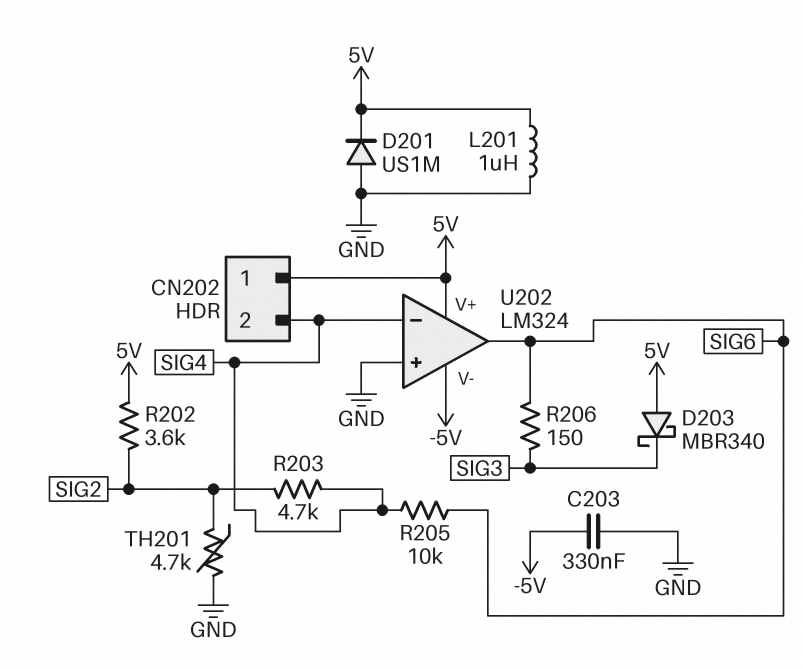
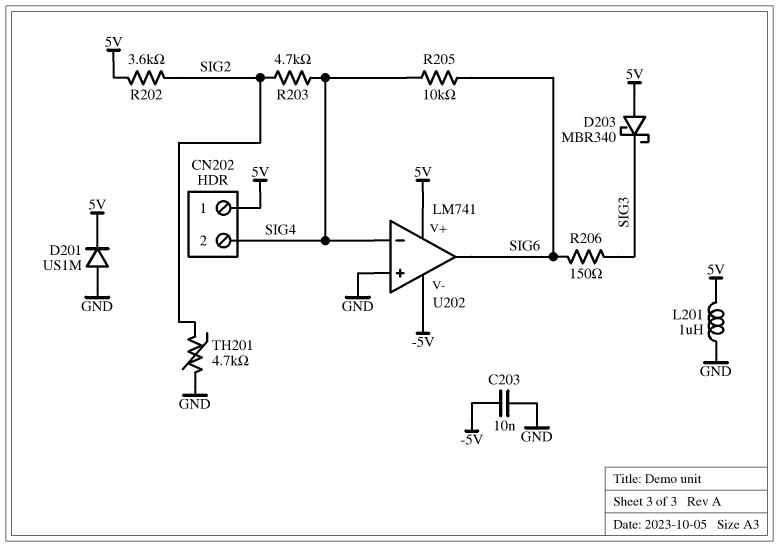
C203: 330nF (-5V, GND) -> 10nF (-5V, GND)
U202: LM324 -> LM741

